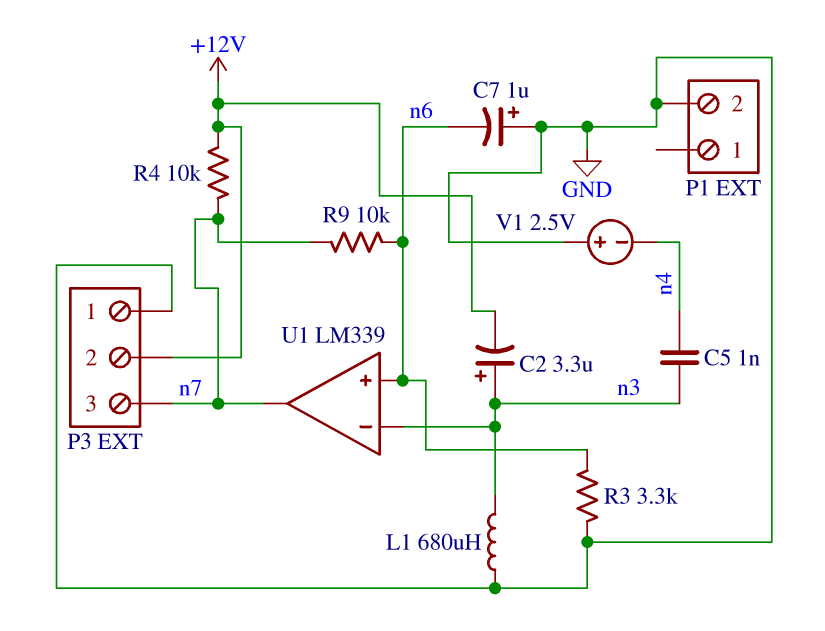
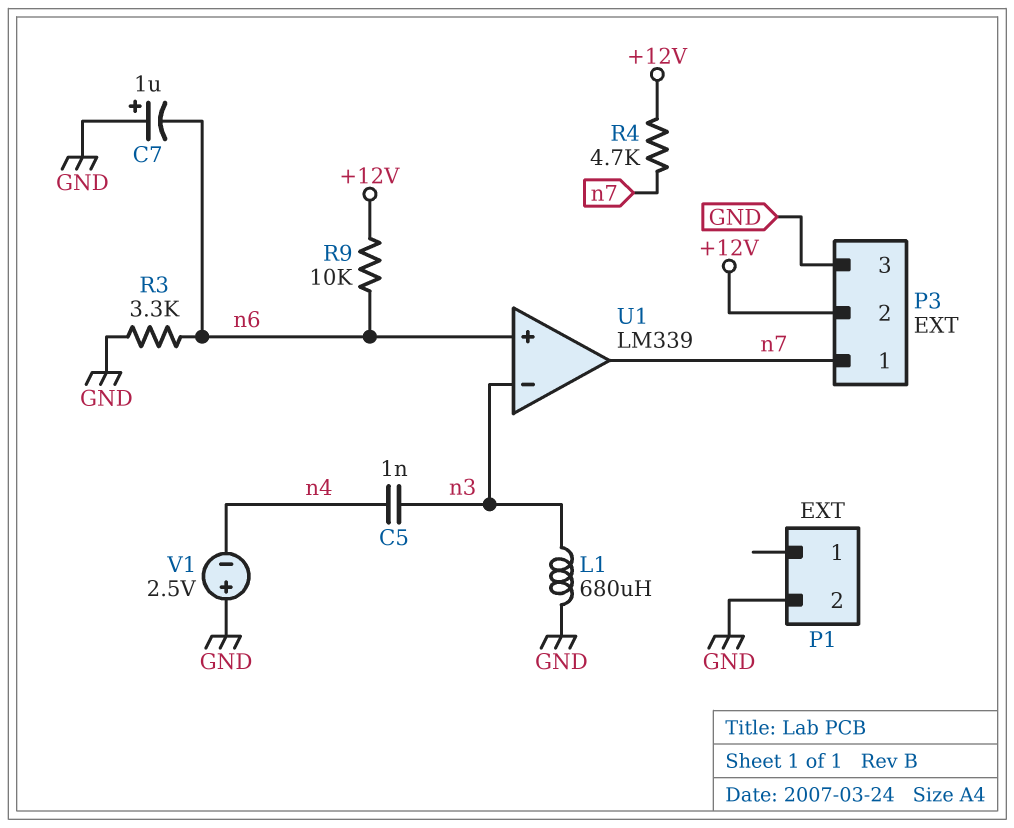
C2: 3.3uF (plus n3, minus +12V) -> none
P3 pin 1: GND -> n7
P3 pin 3: n7 -> GND
R4: 10k (+12V, n7) -> 4.7k (+12V, n7)
R9: 10k (n6, n7) -> 10k (+12V, n6)

